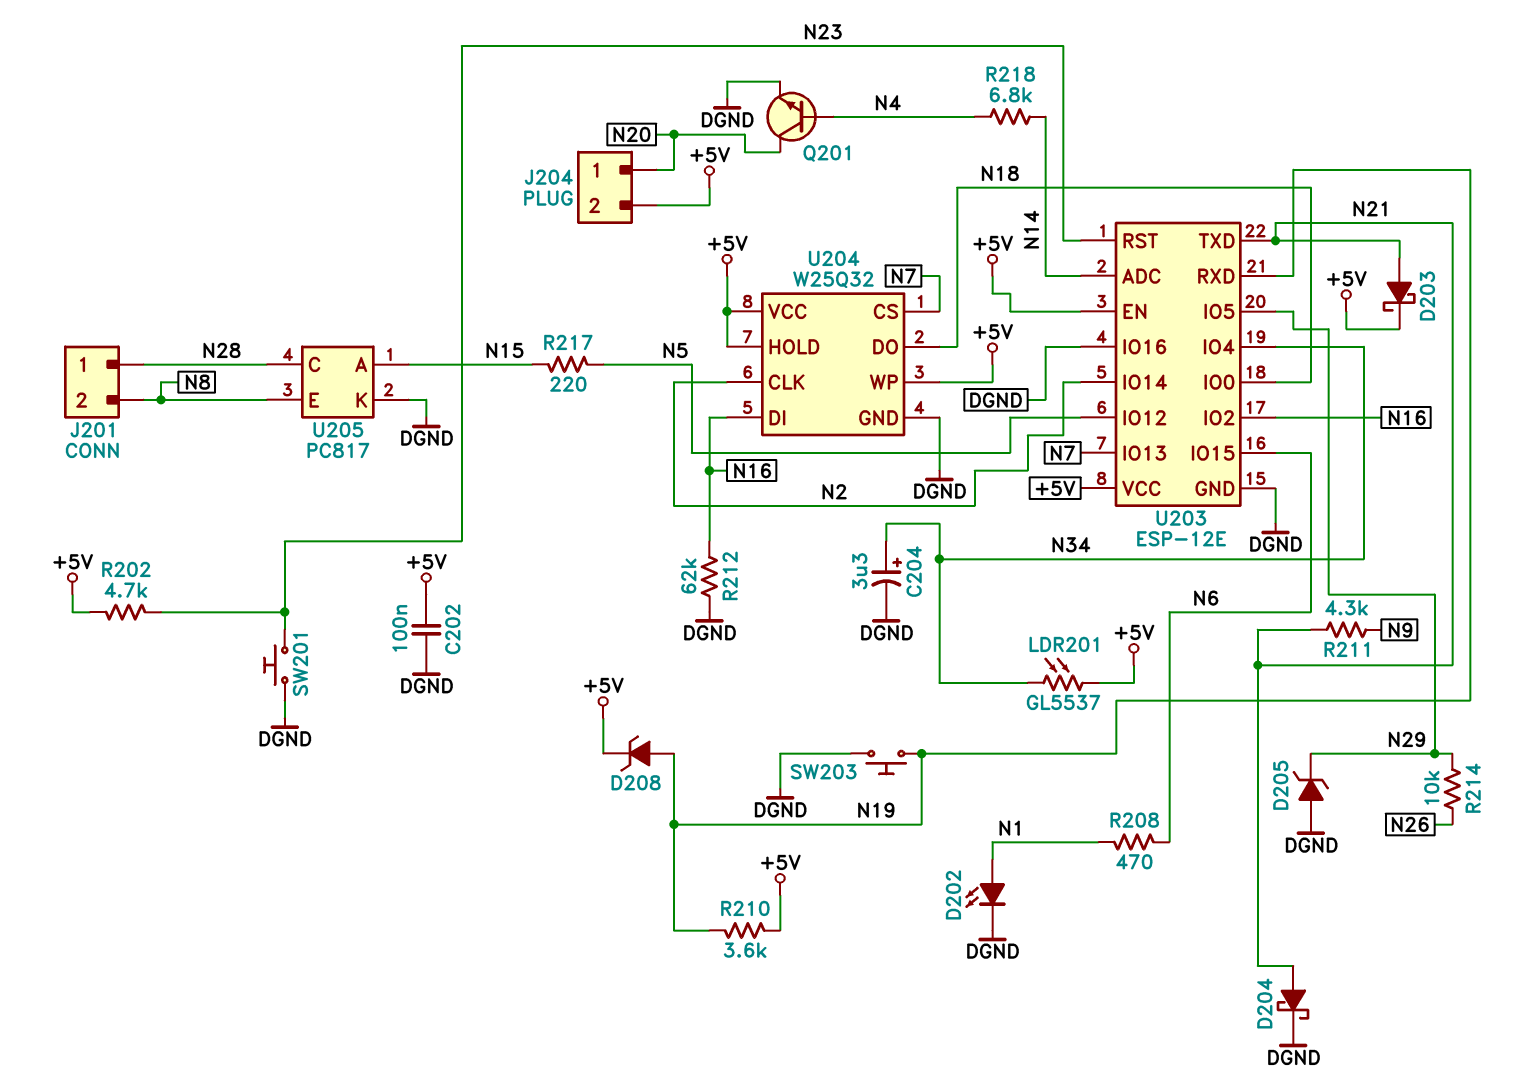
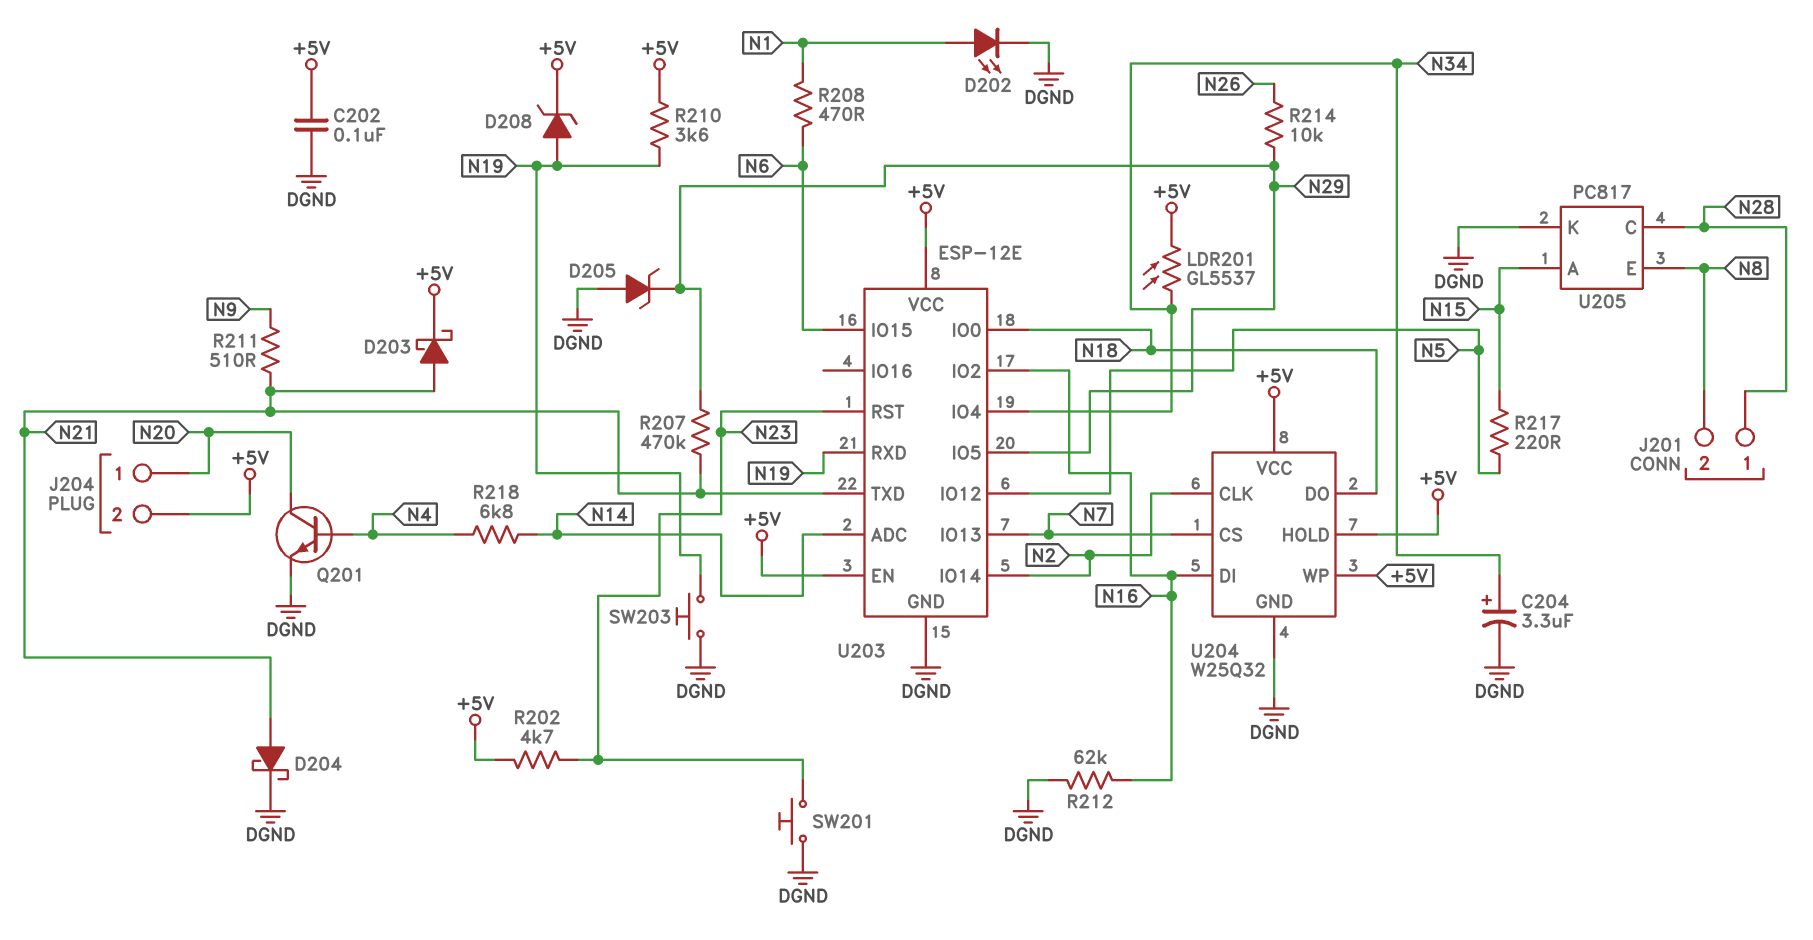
R207: none -> 470k (N21, N29)
R211: 4.3k (N9, N21) -> 510 (N9, N21)
U203 pin IO16: DGND -> none

